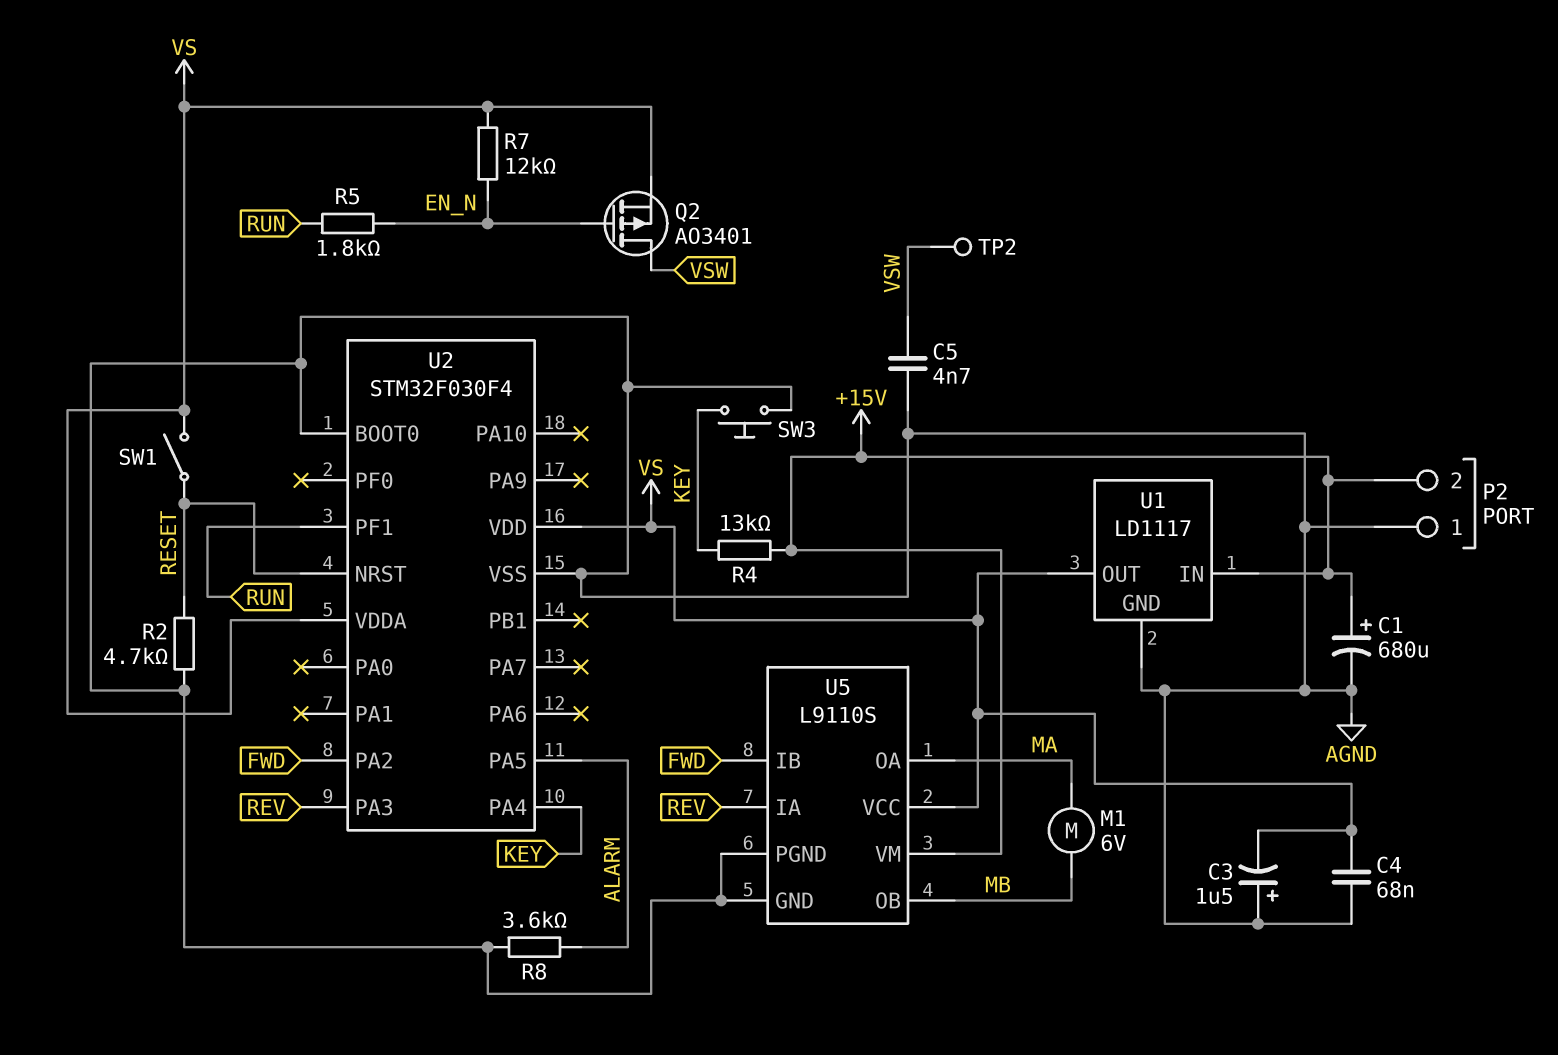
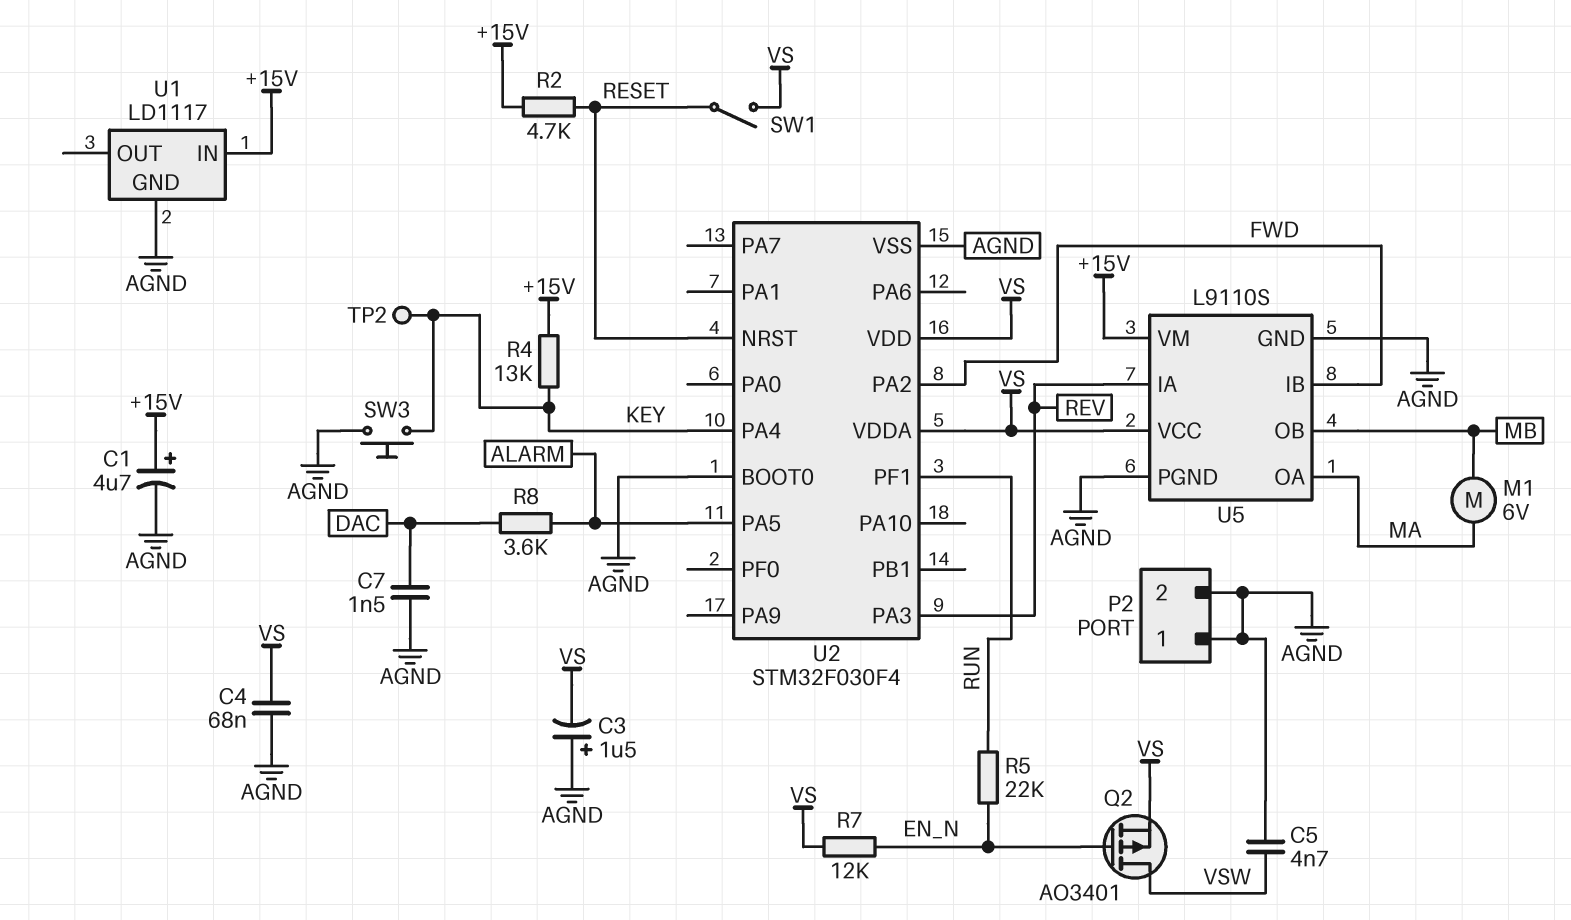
C1: 680uF (plus +15V, minus AGND) -> 4.7uF (plus +15V, minus AGND)
C7: none -> 1.5nF (AGND, DAC)
P2 pin 2: +15V -> AGND
R2: 4.7k (AGND, RESET) -> 4.7k (+15V, RESET)
R5: 1.8k (EN_N, RUN) -> 22k (EN_N, RUN)
R8: 3.6k (AGND, ALARM) -> 3.6k (ALARM, DAC)
TP2: test point (VSW) -> test point (KEY)
U1 pin OUT: VS -> none

